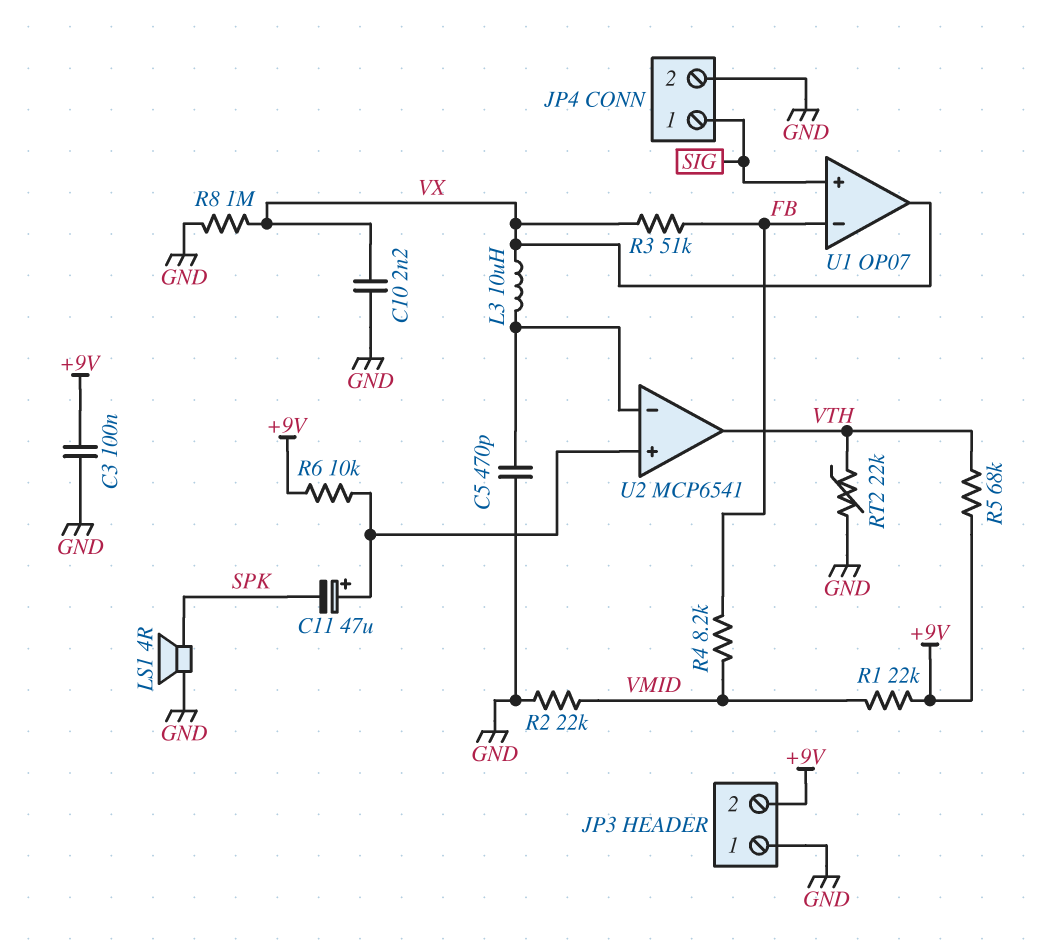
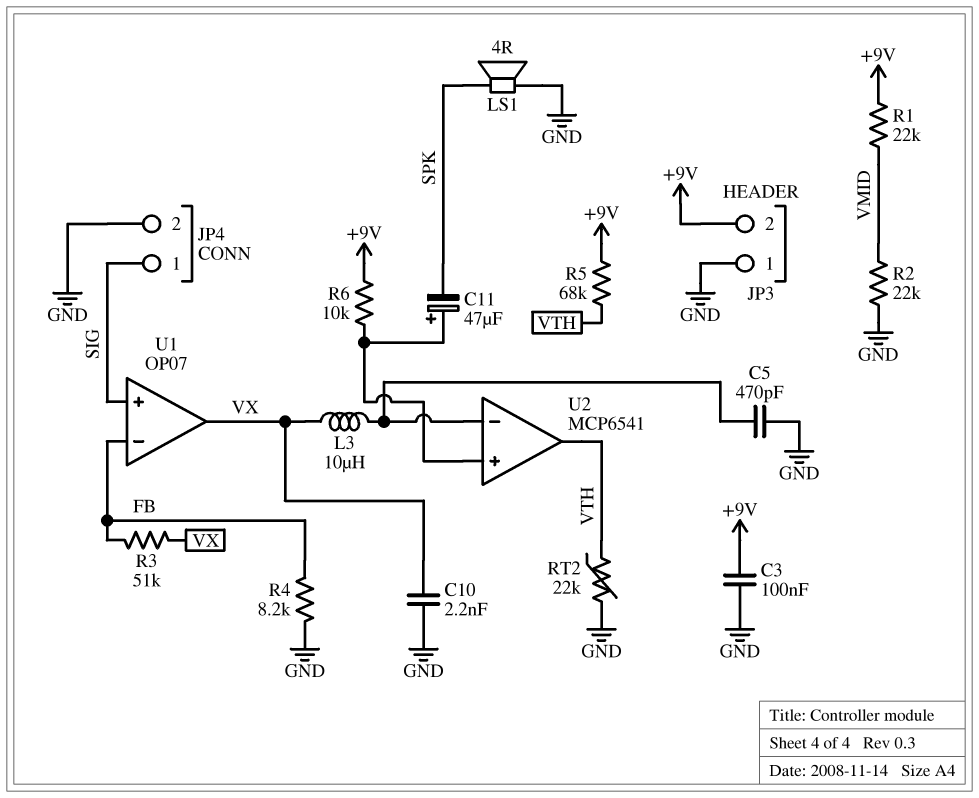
R4: 8.2k (FB, VMID) -> 8.2k (FB, GND)
R8: 1M (GND, VX) -> none

